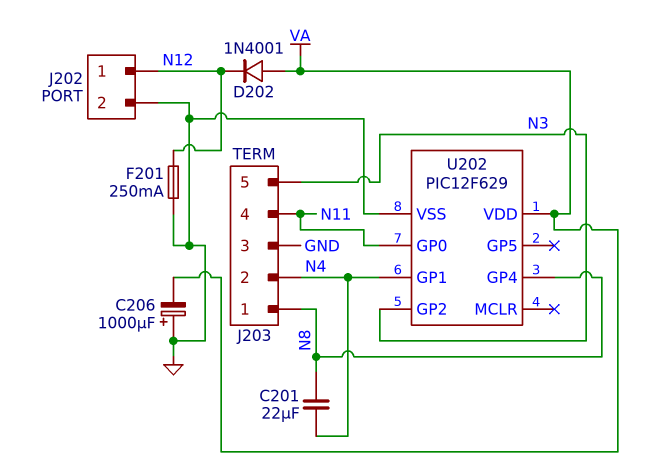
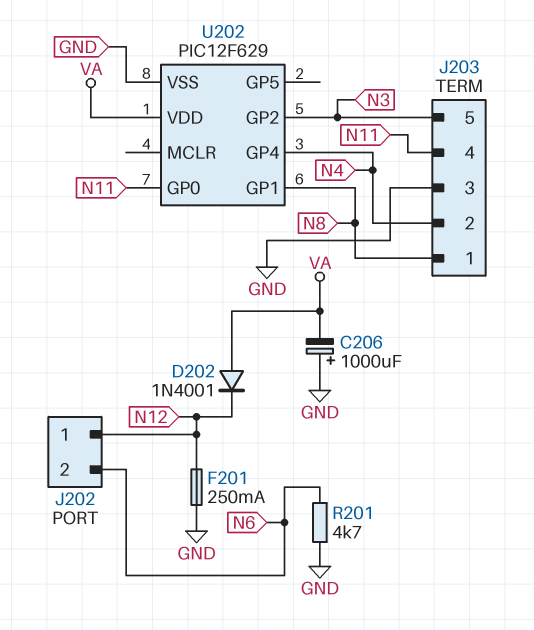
C201: 22uF (N4, N8) -> none
J202 pin 2: GND -> N6
R201: none -> 4.7k (GND, N6)
U202 pin GP1: N4 -> N8
U202 pin GP4: N8 -> N4

